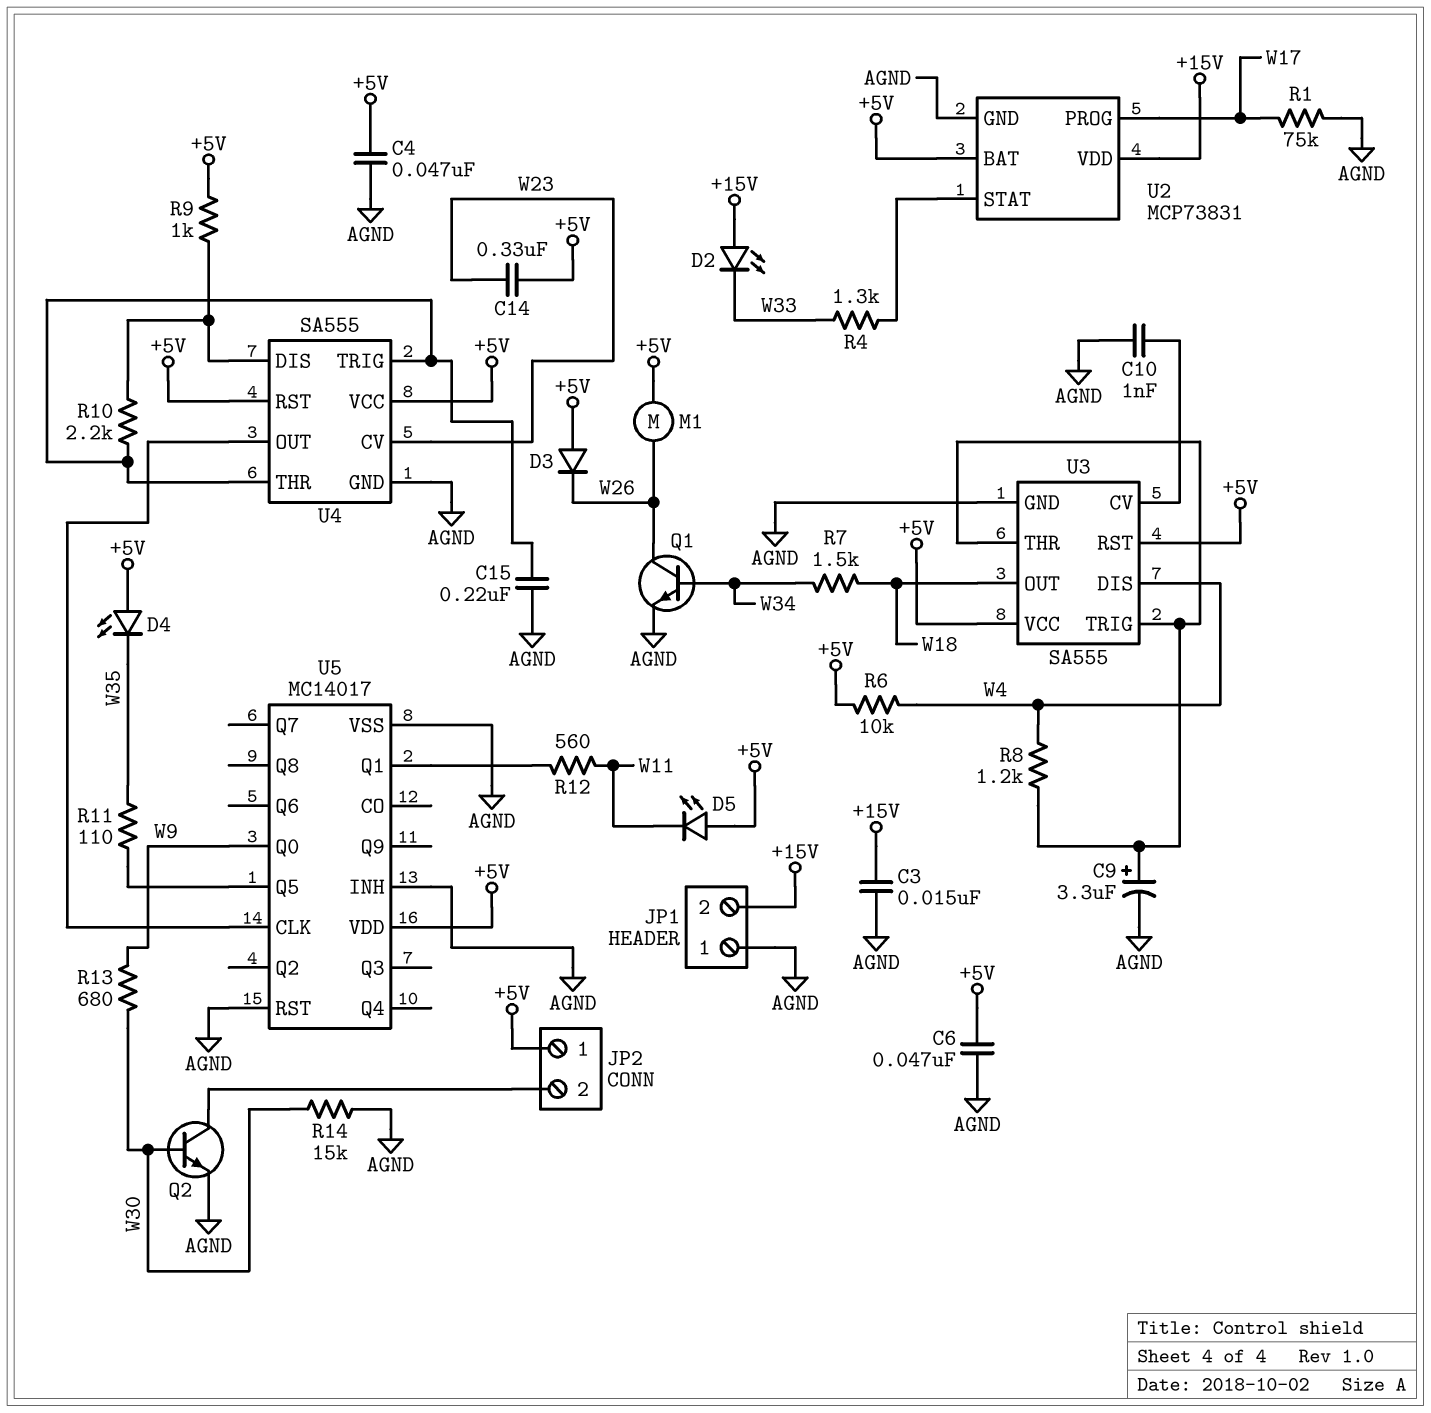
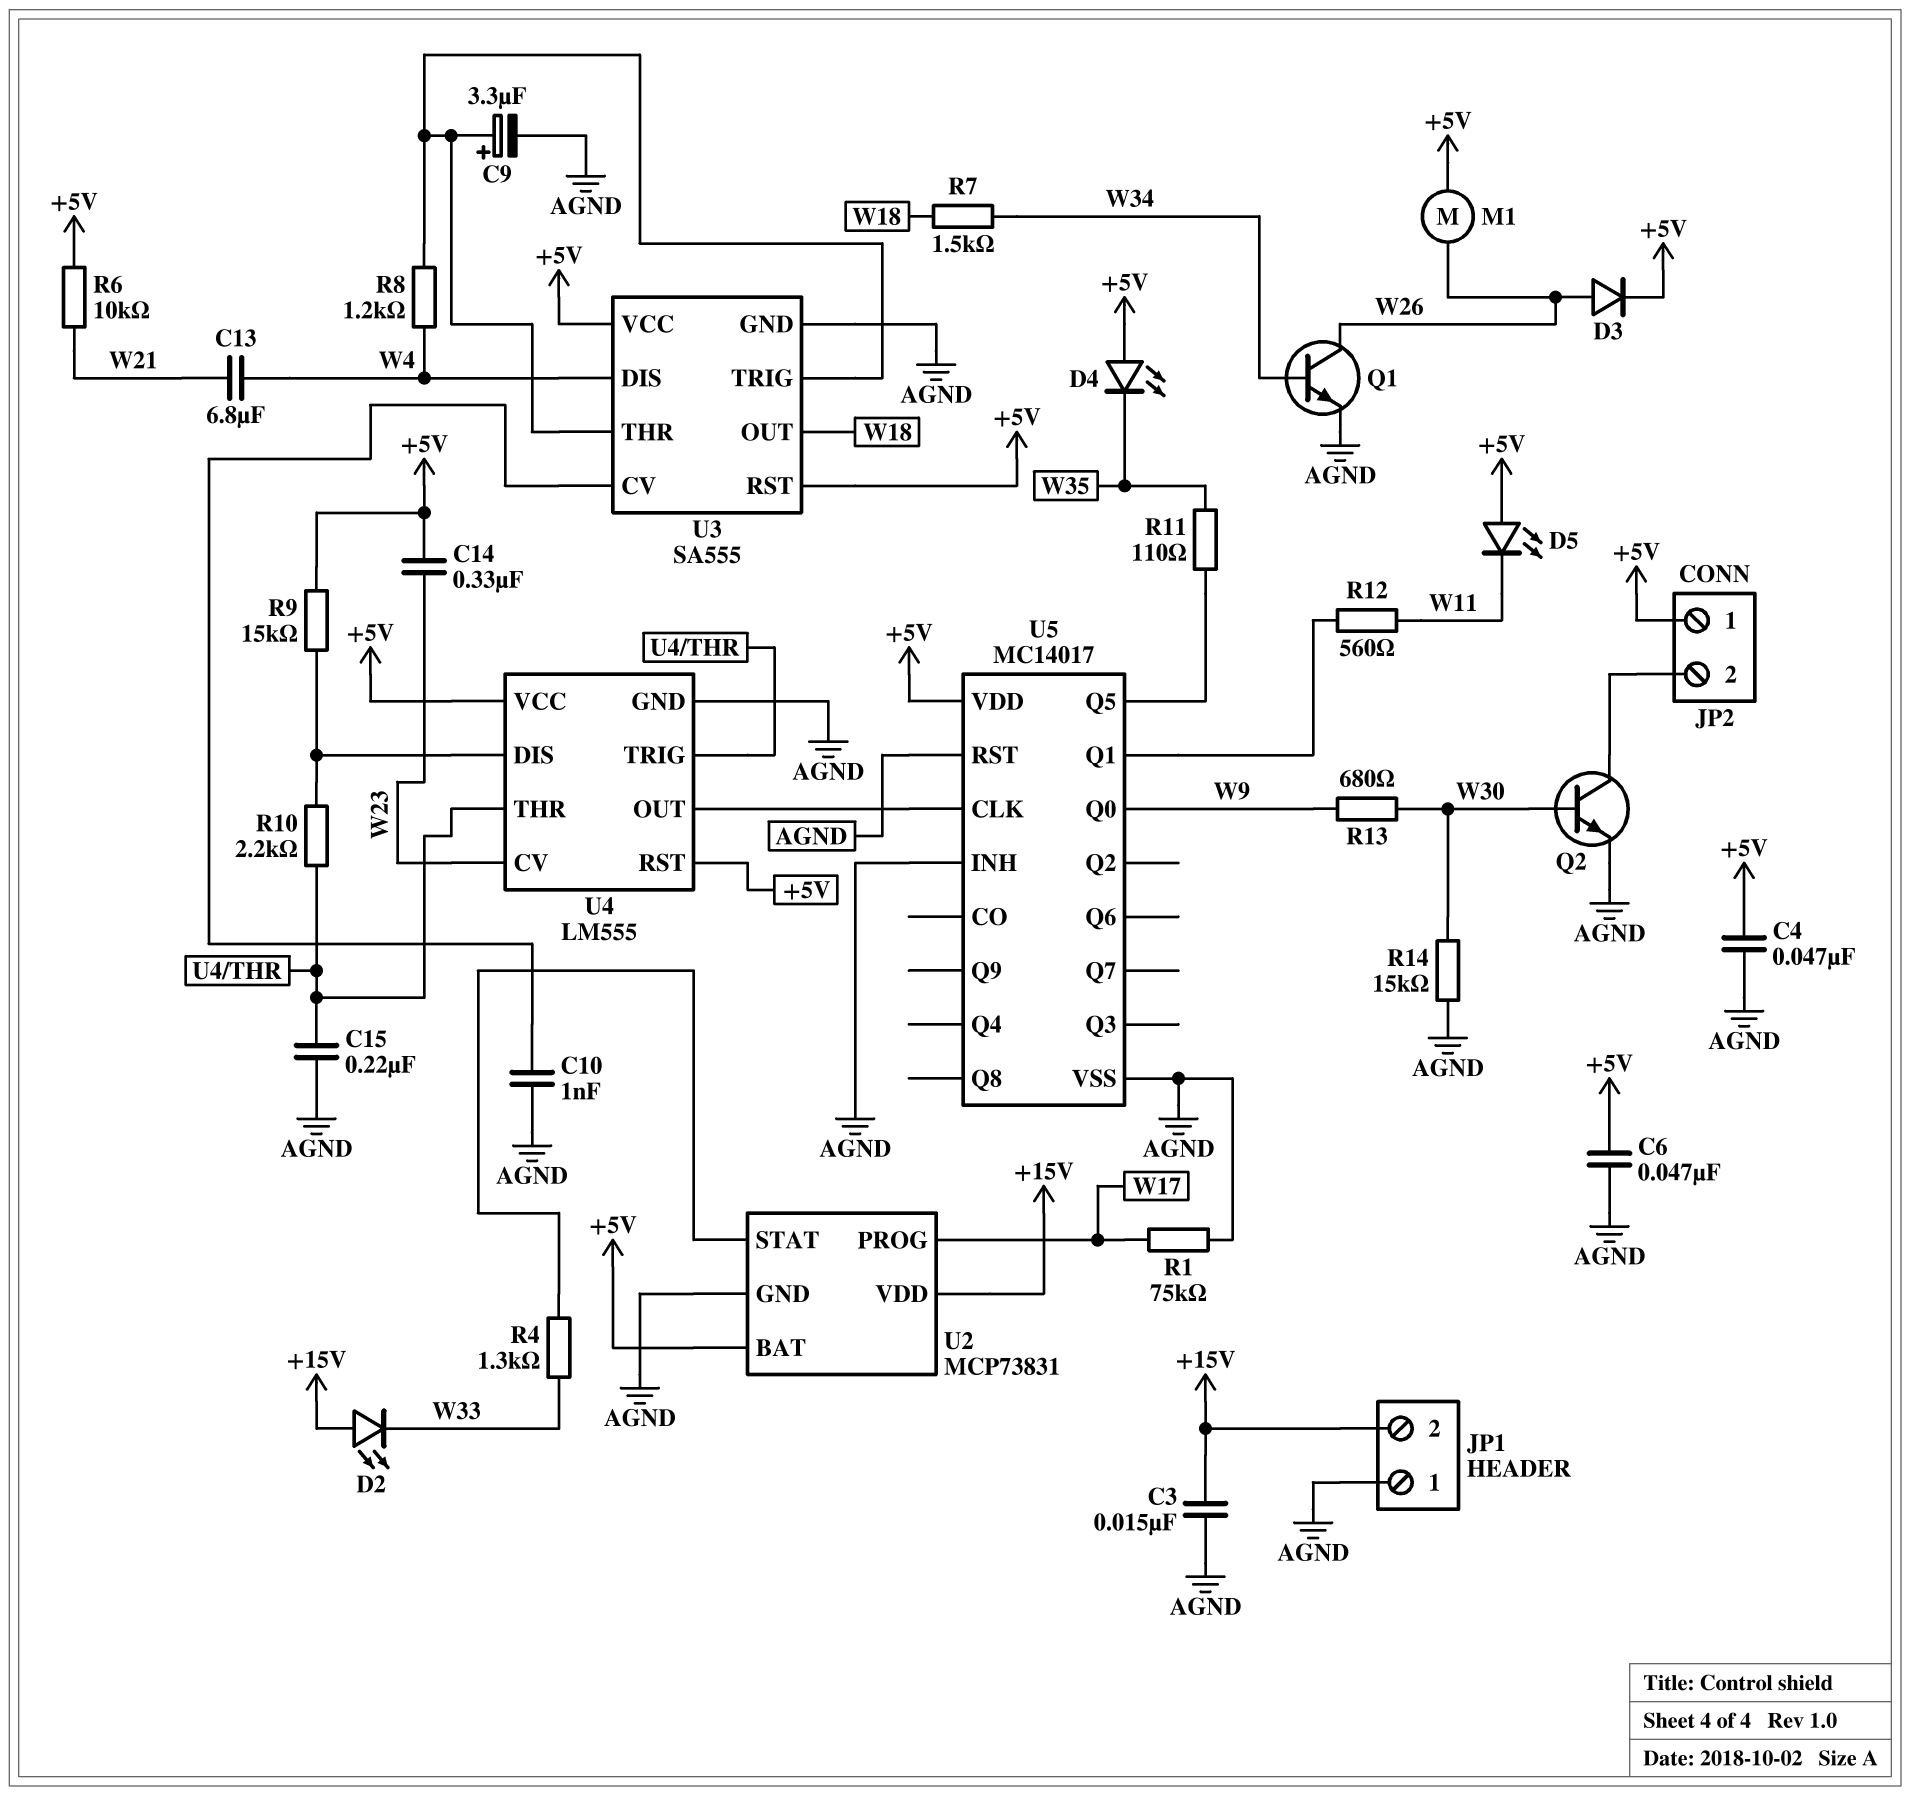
C13: none -> 6.8uF (W4, W21)
D3: diode (A +5V, K W26) -> diode (A W26, K +5V)
R6: 10k (+5V, W4) -> 10k (+5V, W21)
R9: 1k (+5V, U4/DIS) -> 15k (+5V, U4/DIS)
U4: SA555 -> LM555

